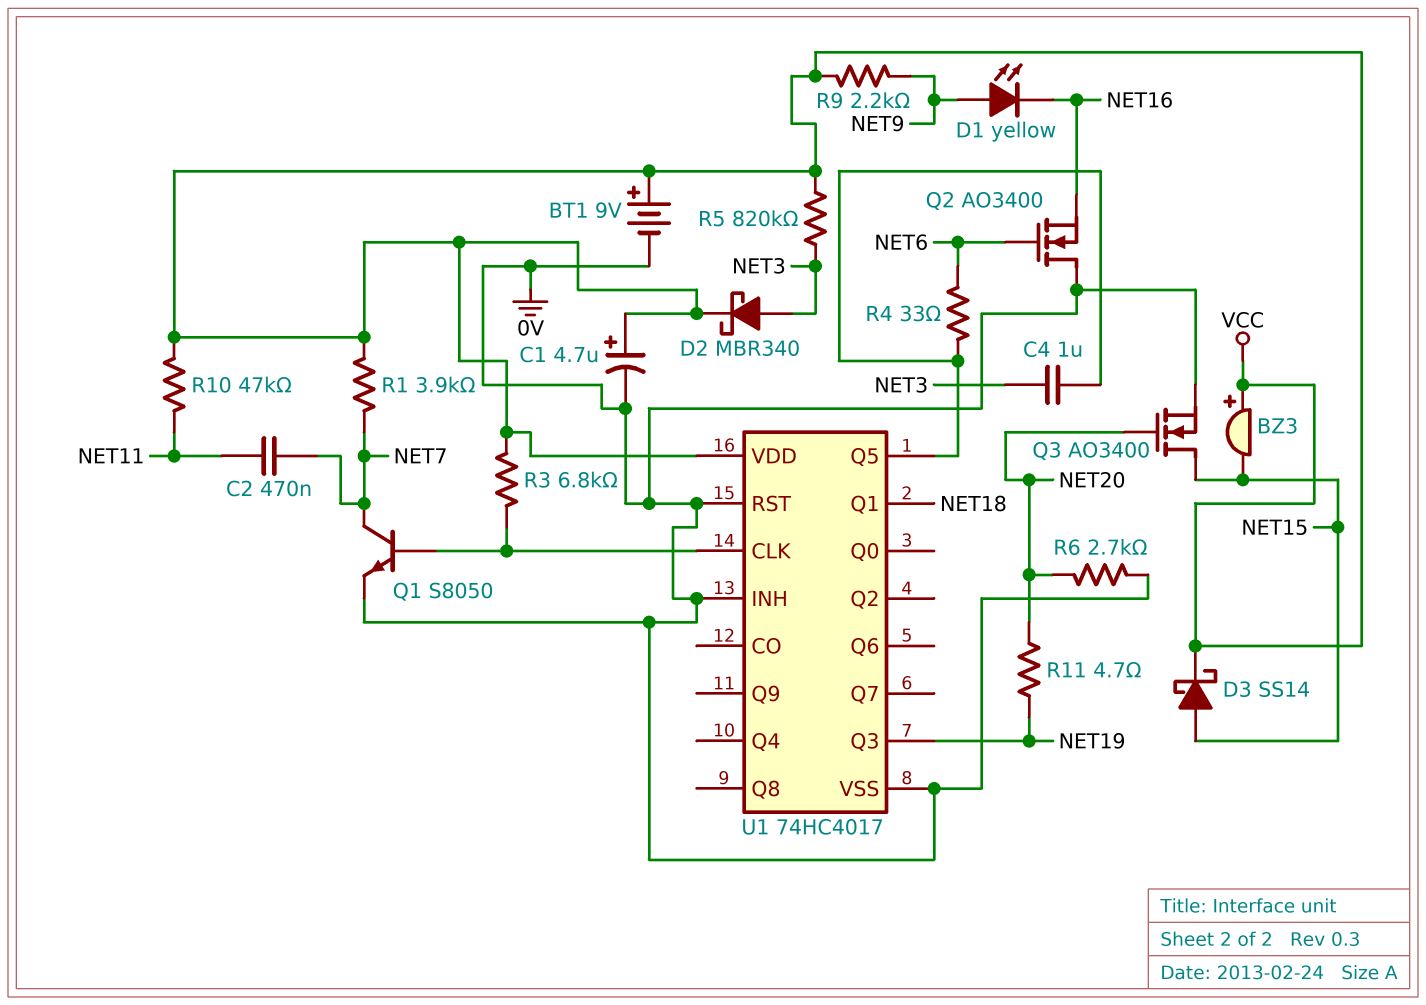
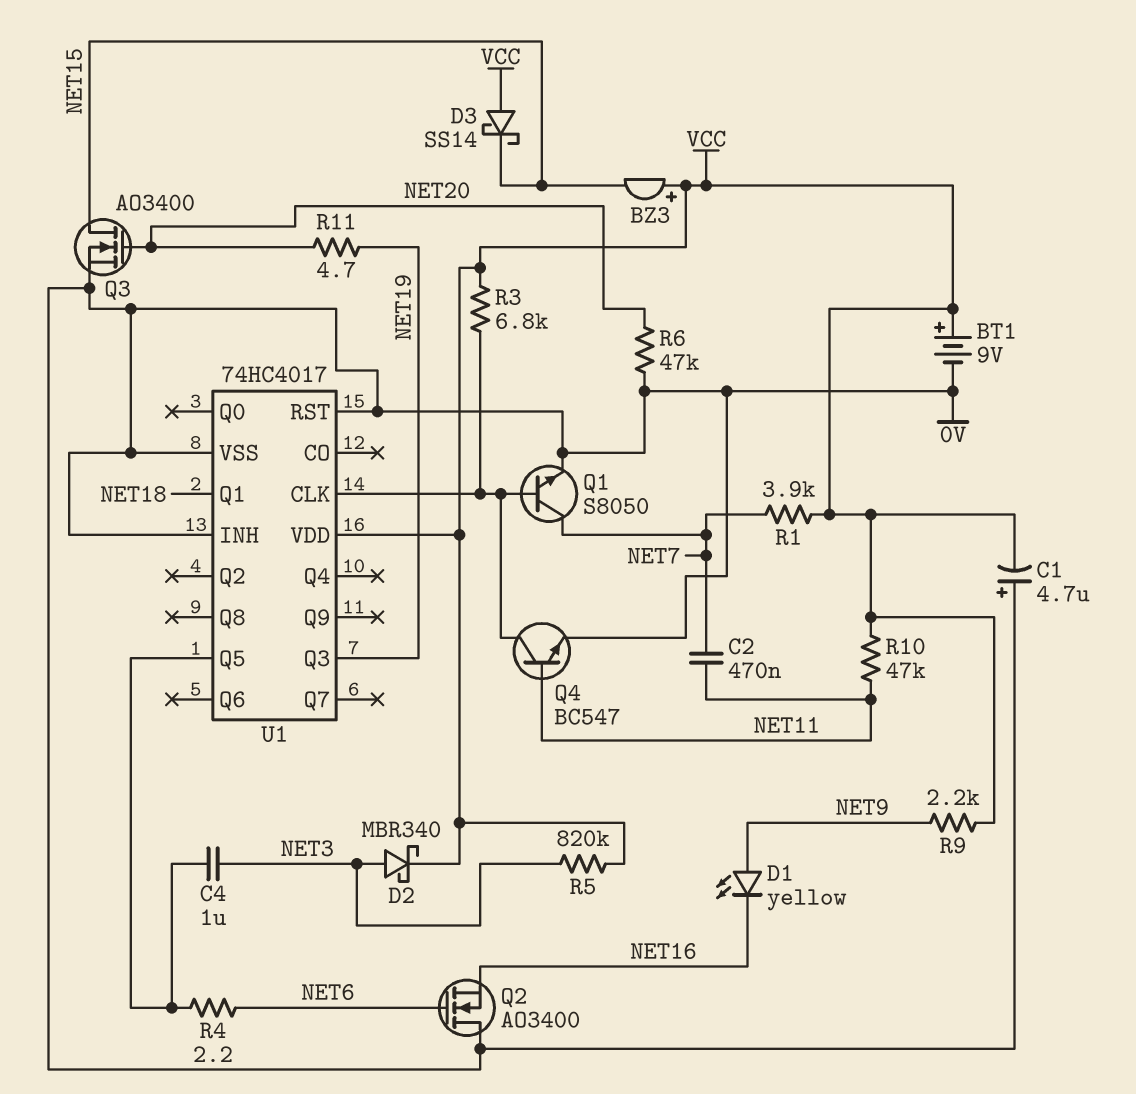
C1: 4.7uF (plus VCC, minus 0V) -> 4.7uF (plus 0V, minus VCC)
D3: schottky SS14 (A NET15, K VCC) -> schottky SS14 (A VCC, K NET15)
Q4: none -> NPN BC547 (B NET11, C U1/CLK, E 0V)
R4: 33 (NET6, U1/Q5) -> 2.2 (NET6, U1/Q5)
R6: 2.7k (0V, NET20) -> 47k (0V, NET20)

